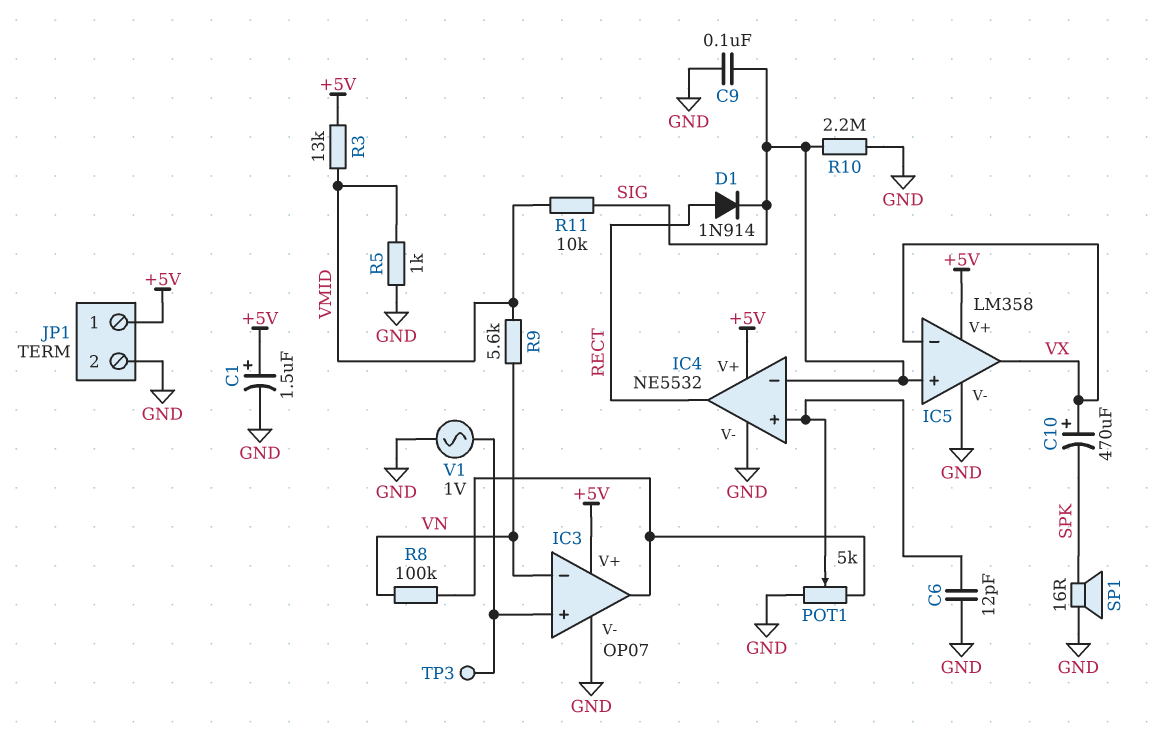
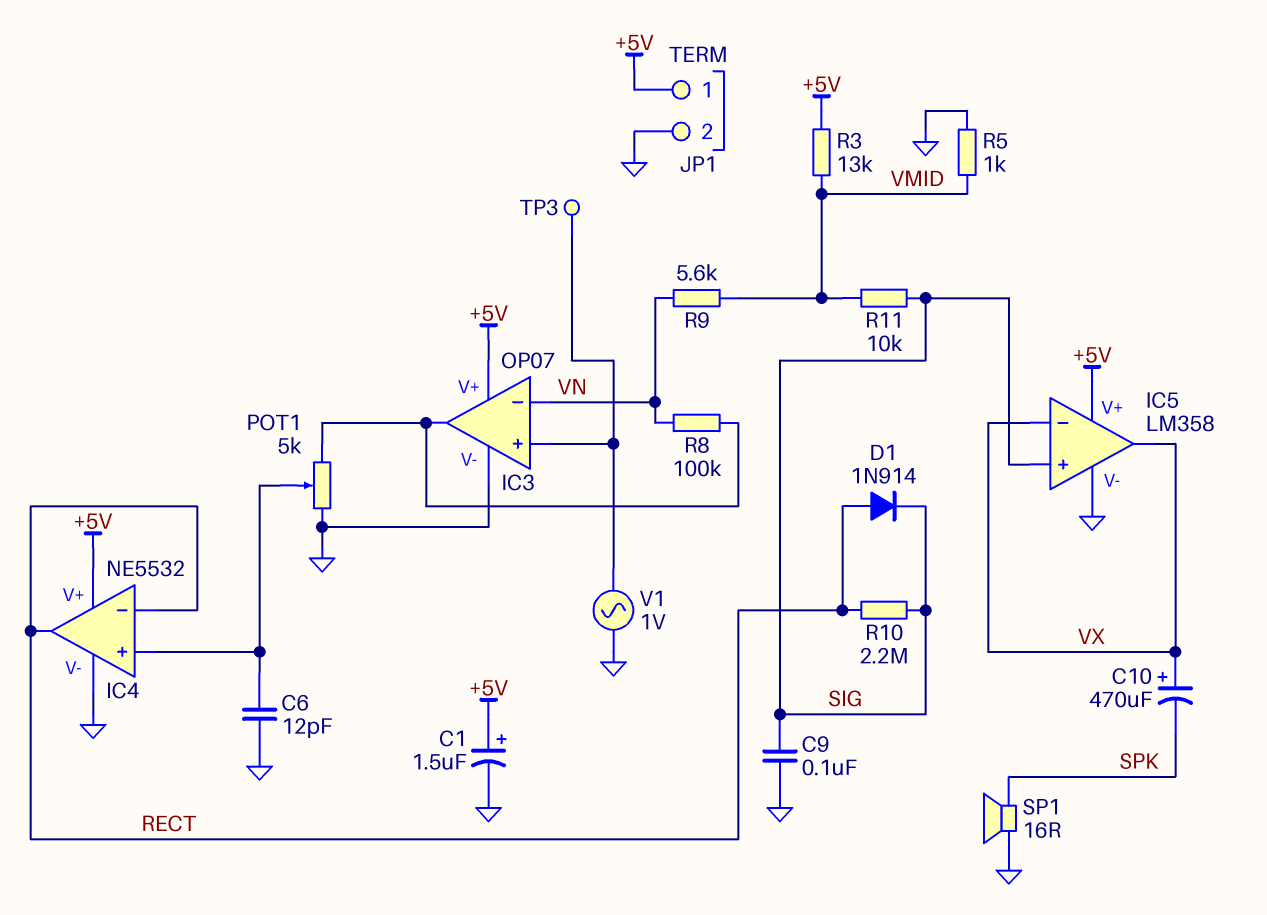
IC4 pin in-: SIG -> RECT
R10: 2.2M (GND, SIG) -> 2.2M (RECT, SIG)

